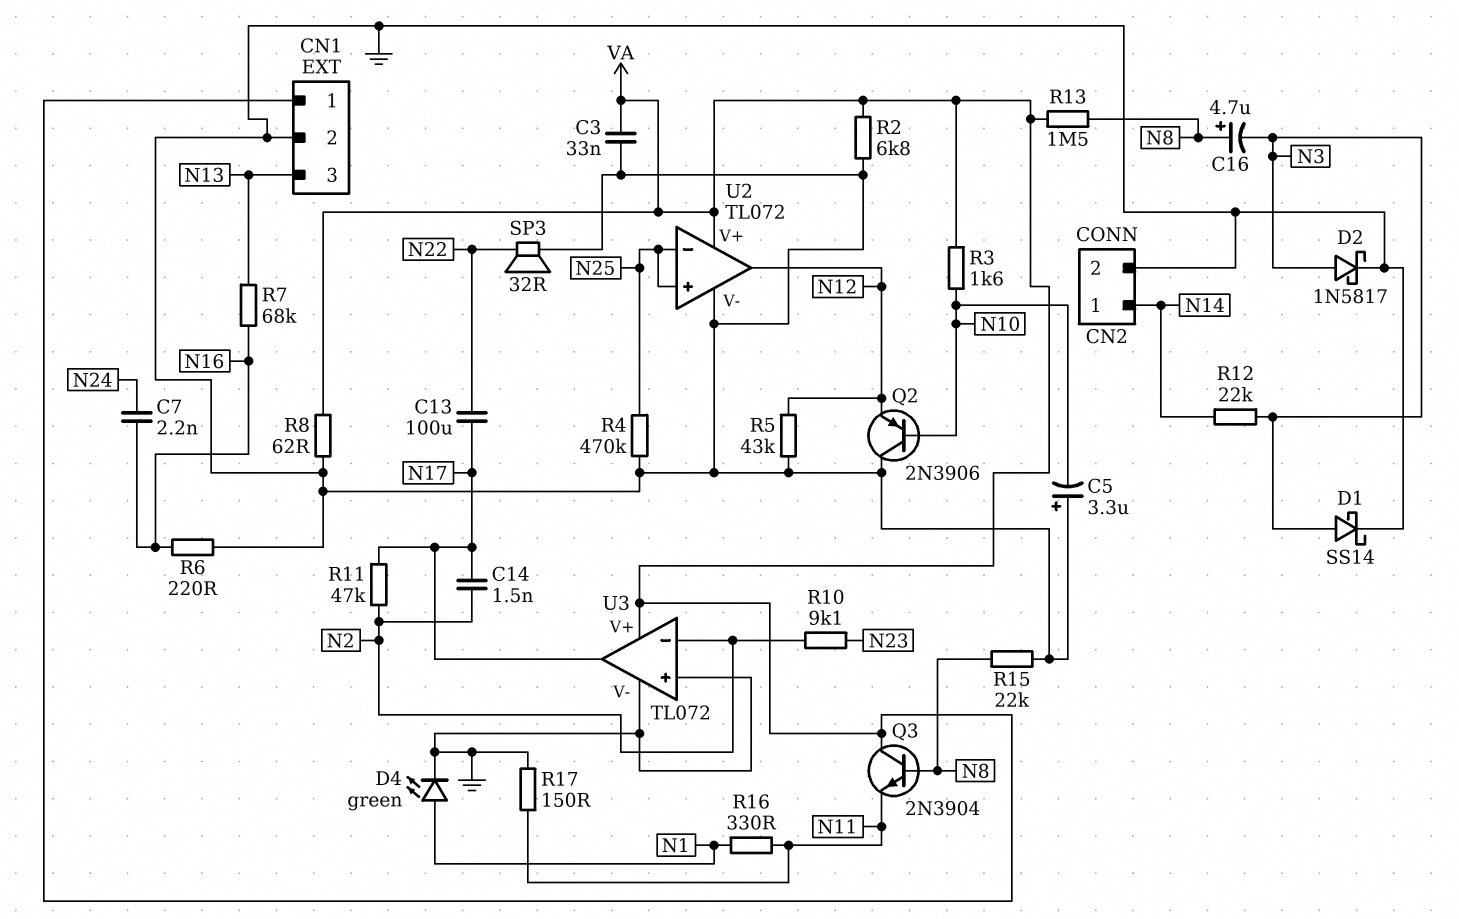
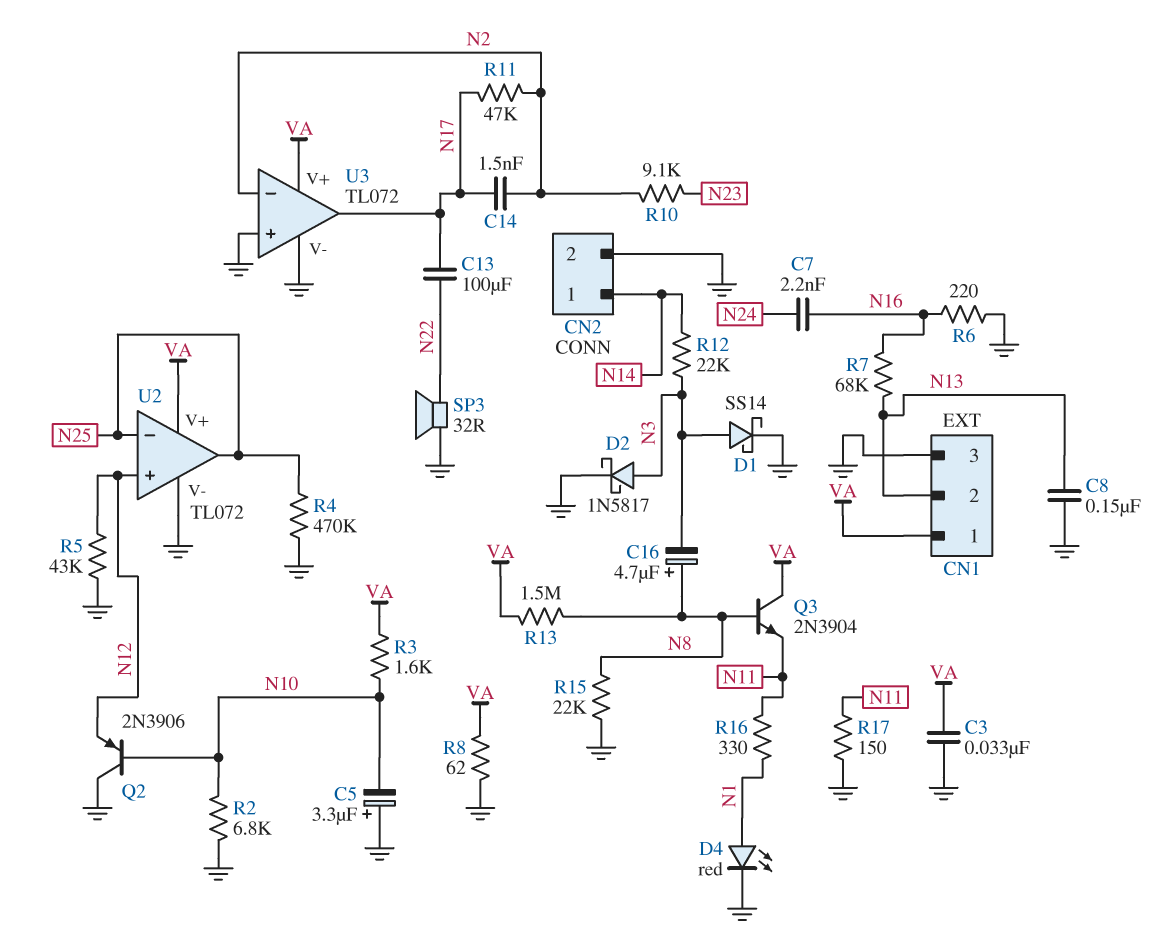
C8: none -> 150nF (GND, N13)
CN1 pin 2: GND -> N13
CN1 pin 3: N13 -> GND
D4: LED green (A N1, K GND) -> LED red (A N1, K GND)
R2: 6.8k (GND, VA) -> 6.8k (GND, N10)
U2 pin in+: N25 -> N12
U2 pin out: N12 -> N25

